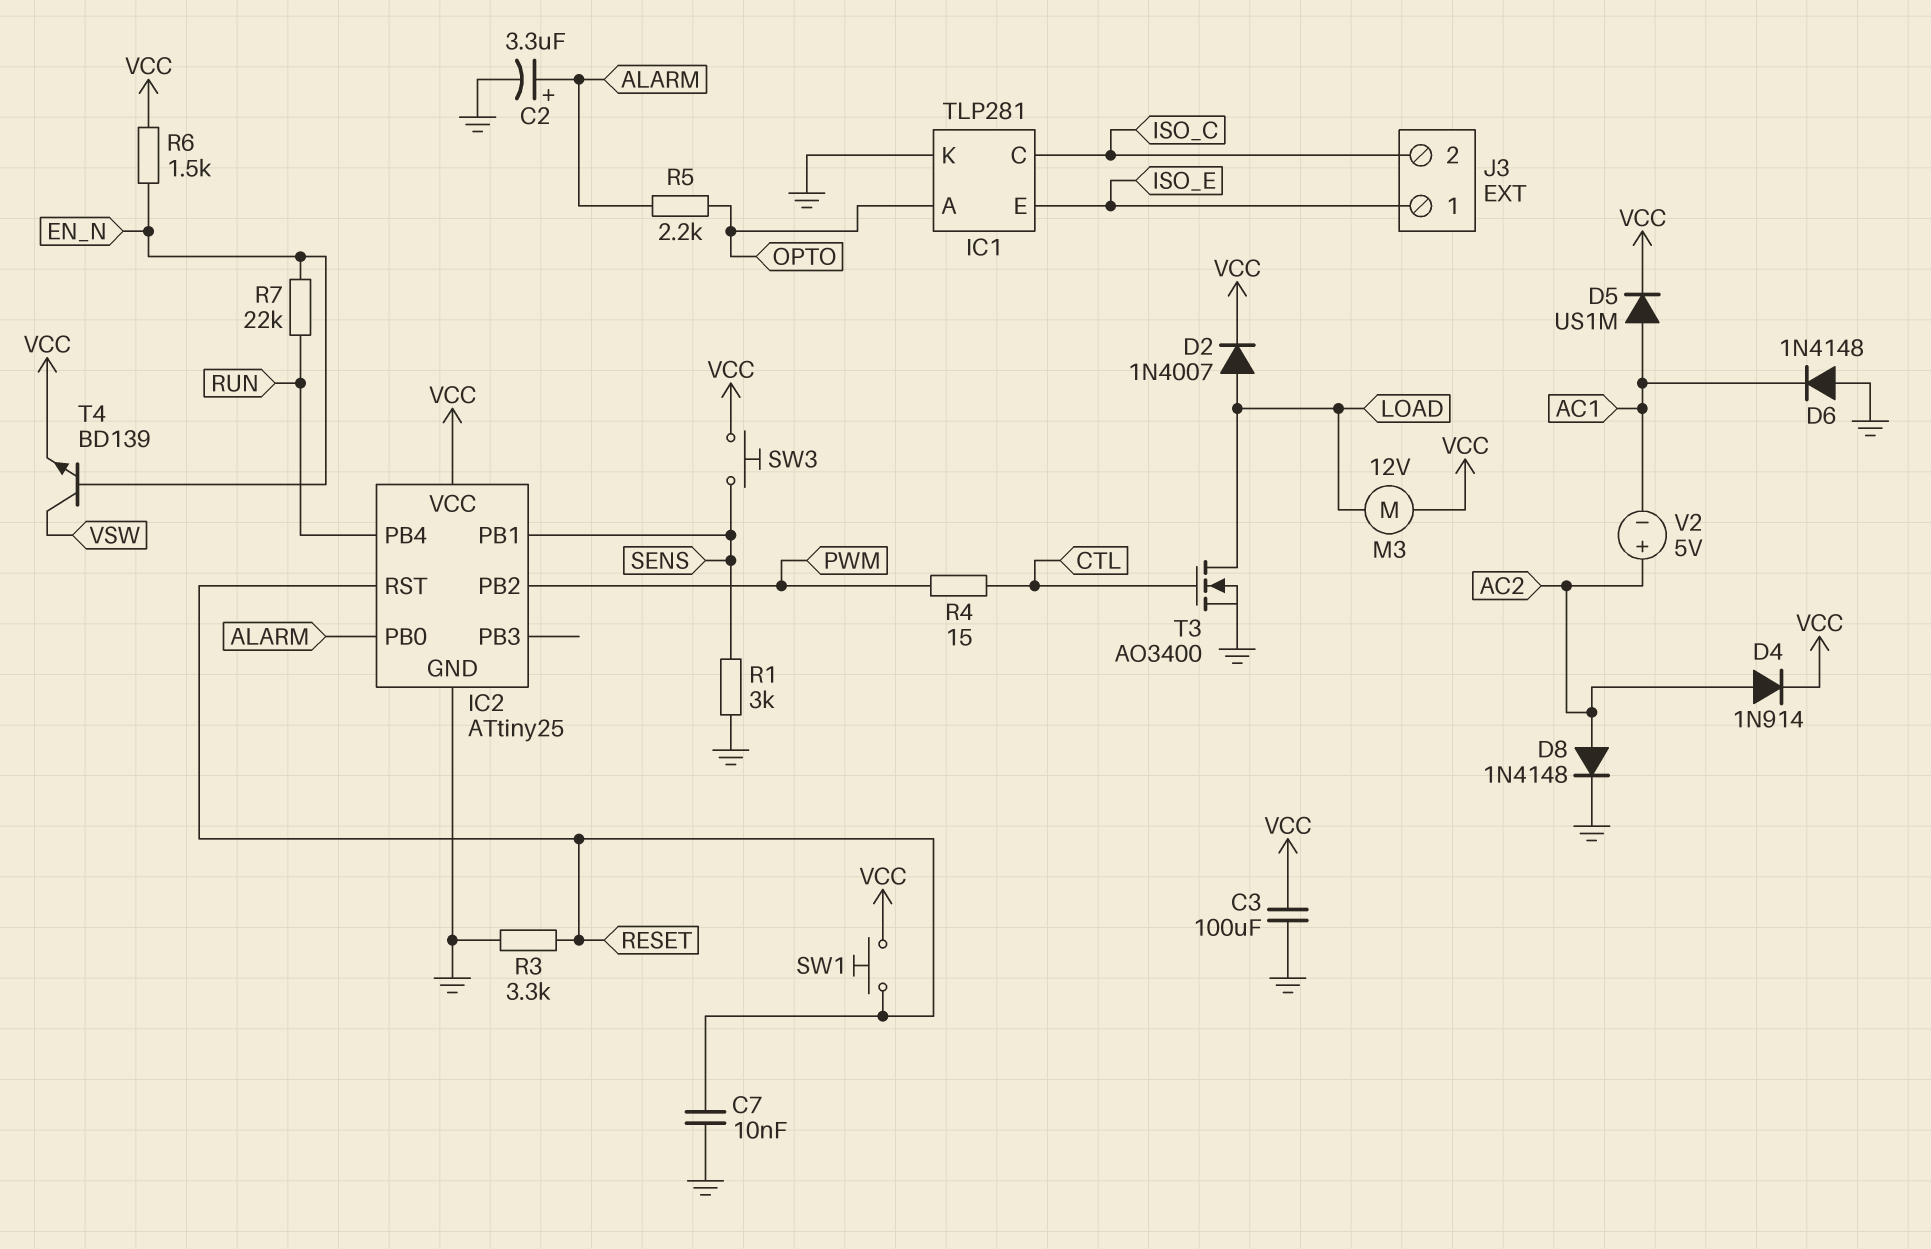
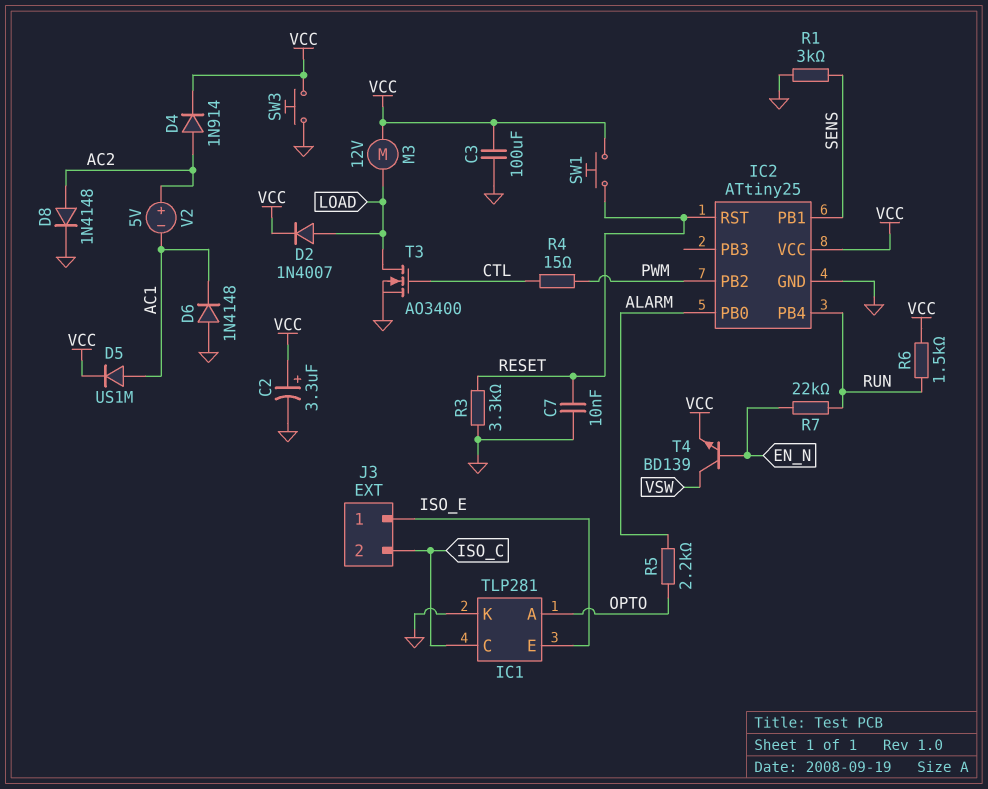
C2: 3.3uF (plus ALARM, minus GND) -> 3.3uF (plus VCC, minus GND)
R6: 1.5k (EN_N, VCC) -> 1.5k (RUN, VCC)
SW3: button (SENS, VCC) -> button (GND, VCC)

